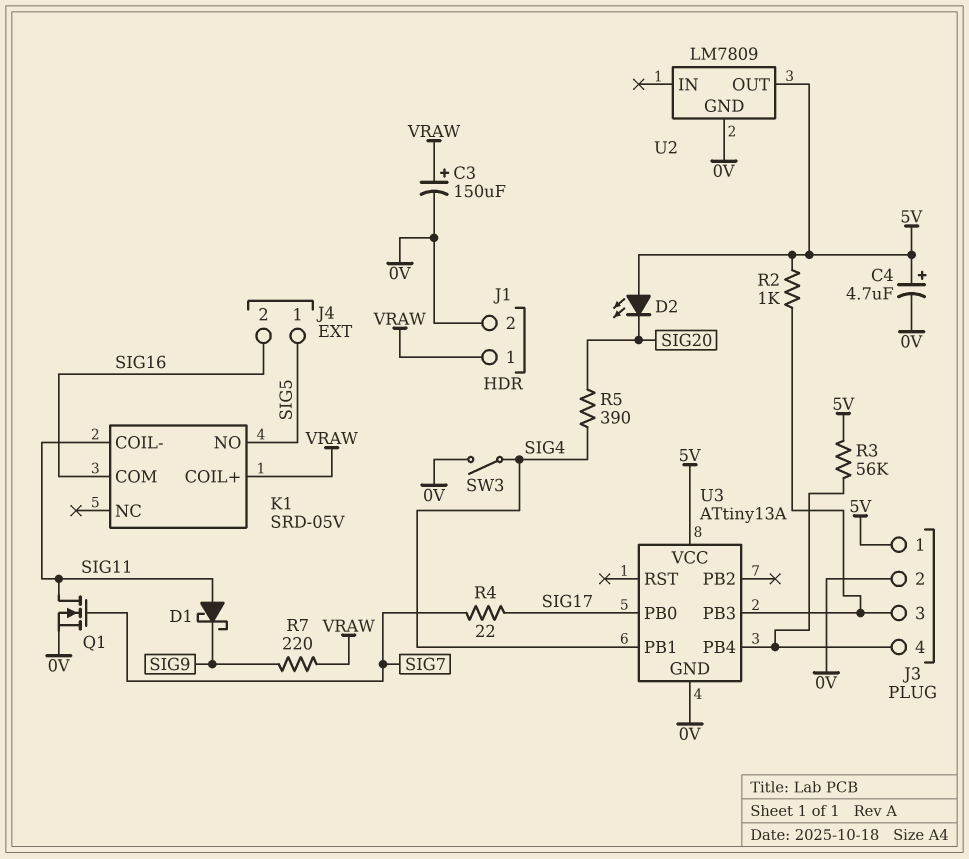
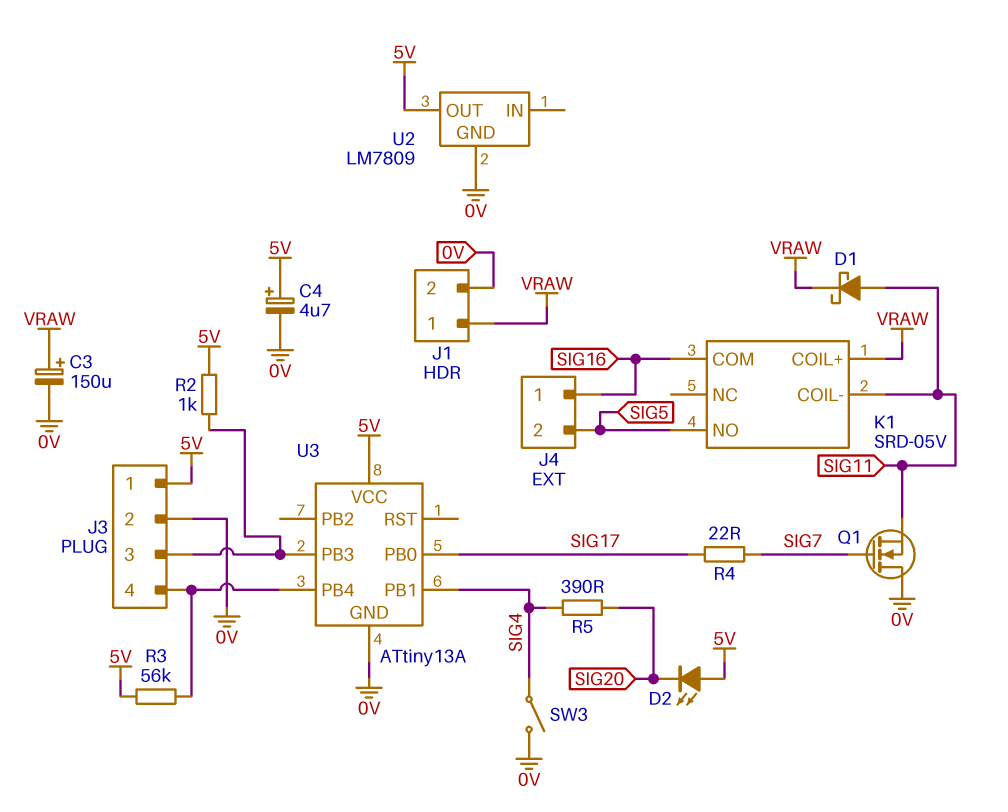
D1: schottky (A SIG11, K SIG9) -> schottky (A SIG11, K VRAW)
J4 pin 1: SIG5 -> SIG16
J4 pin 2: SIG16 -> SIG5
Q1: NMOS (G SIG7, D SIG11, S 0V) -> NMOS (G SIG7, D 0V, S SIG11)
R7: 220 (SIG9, VRAW) -> none

